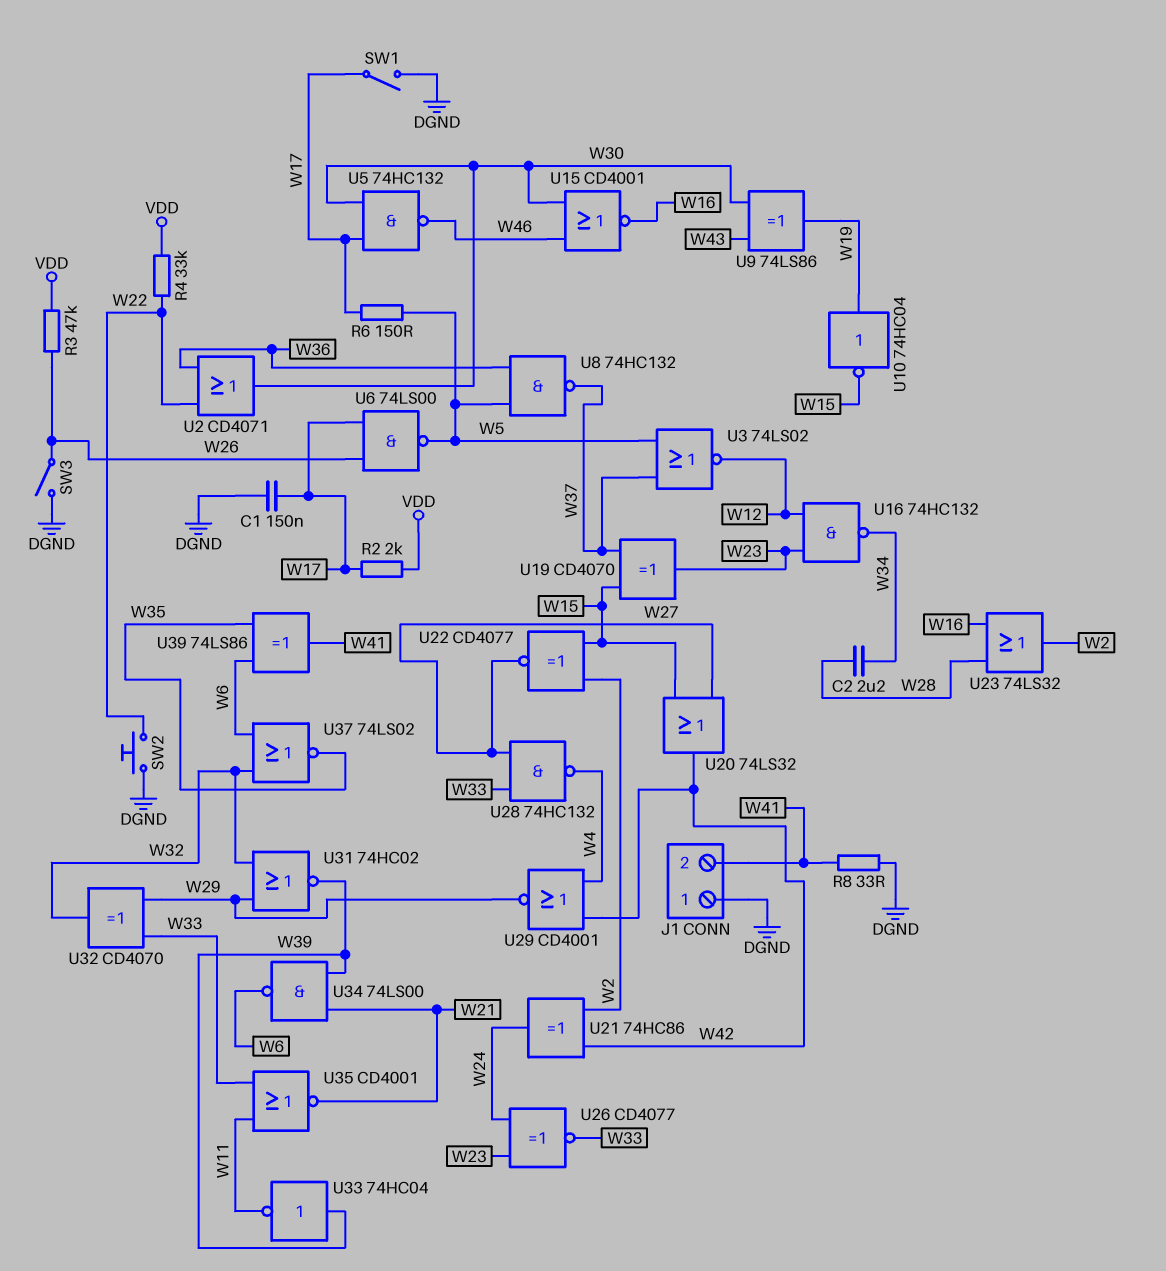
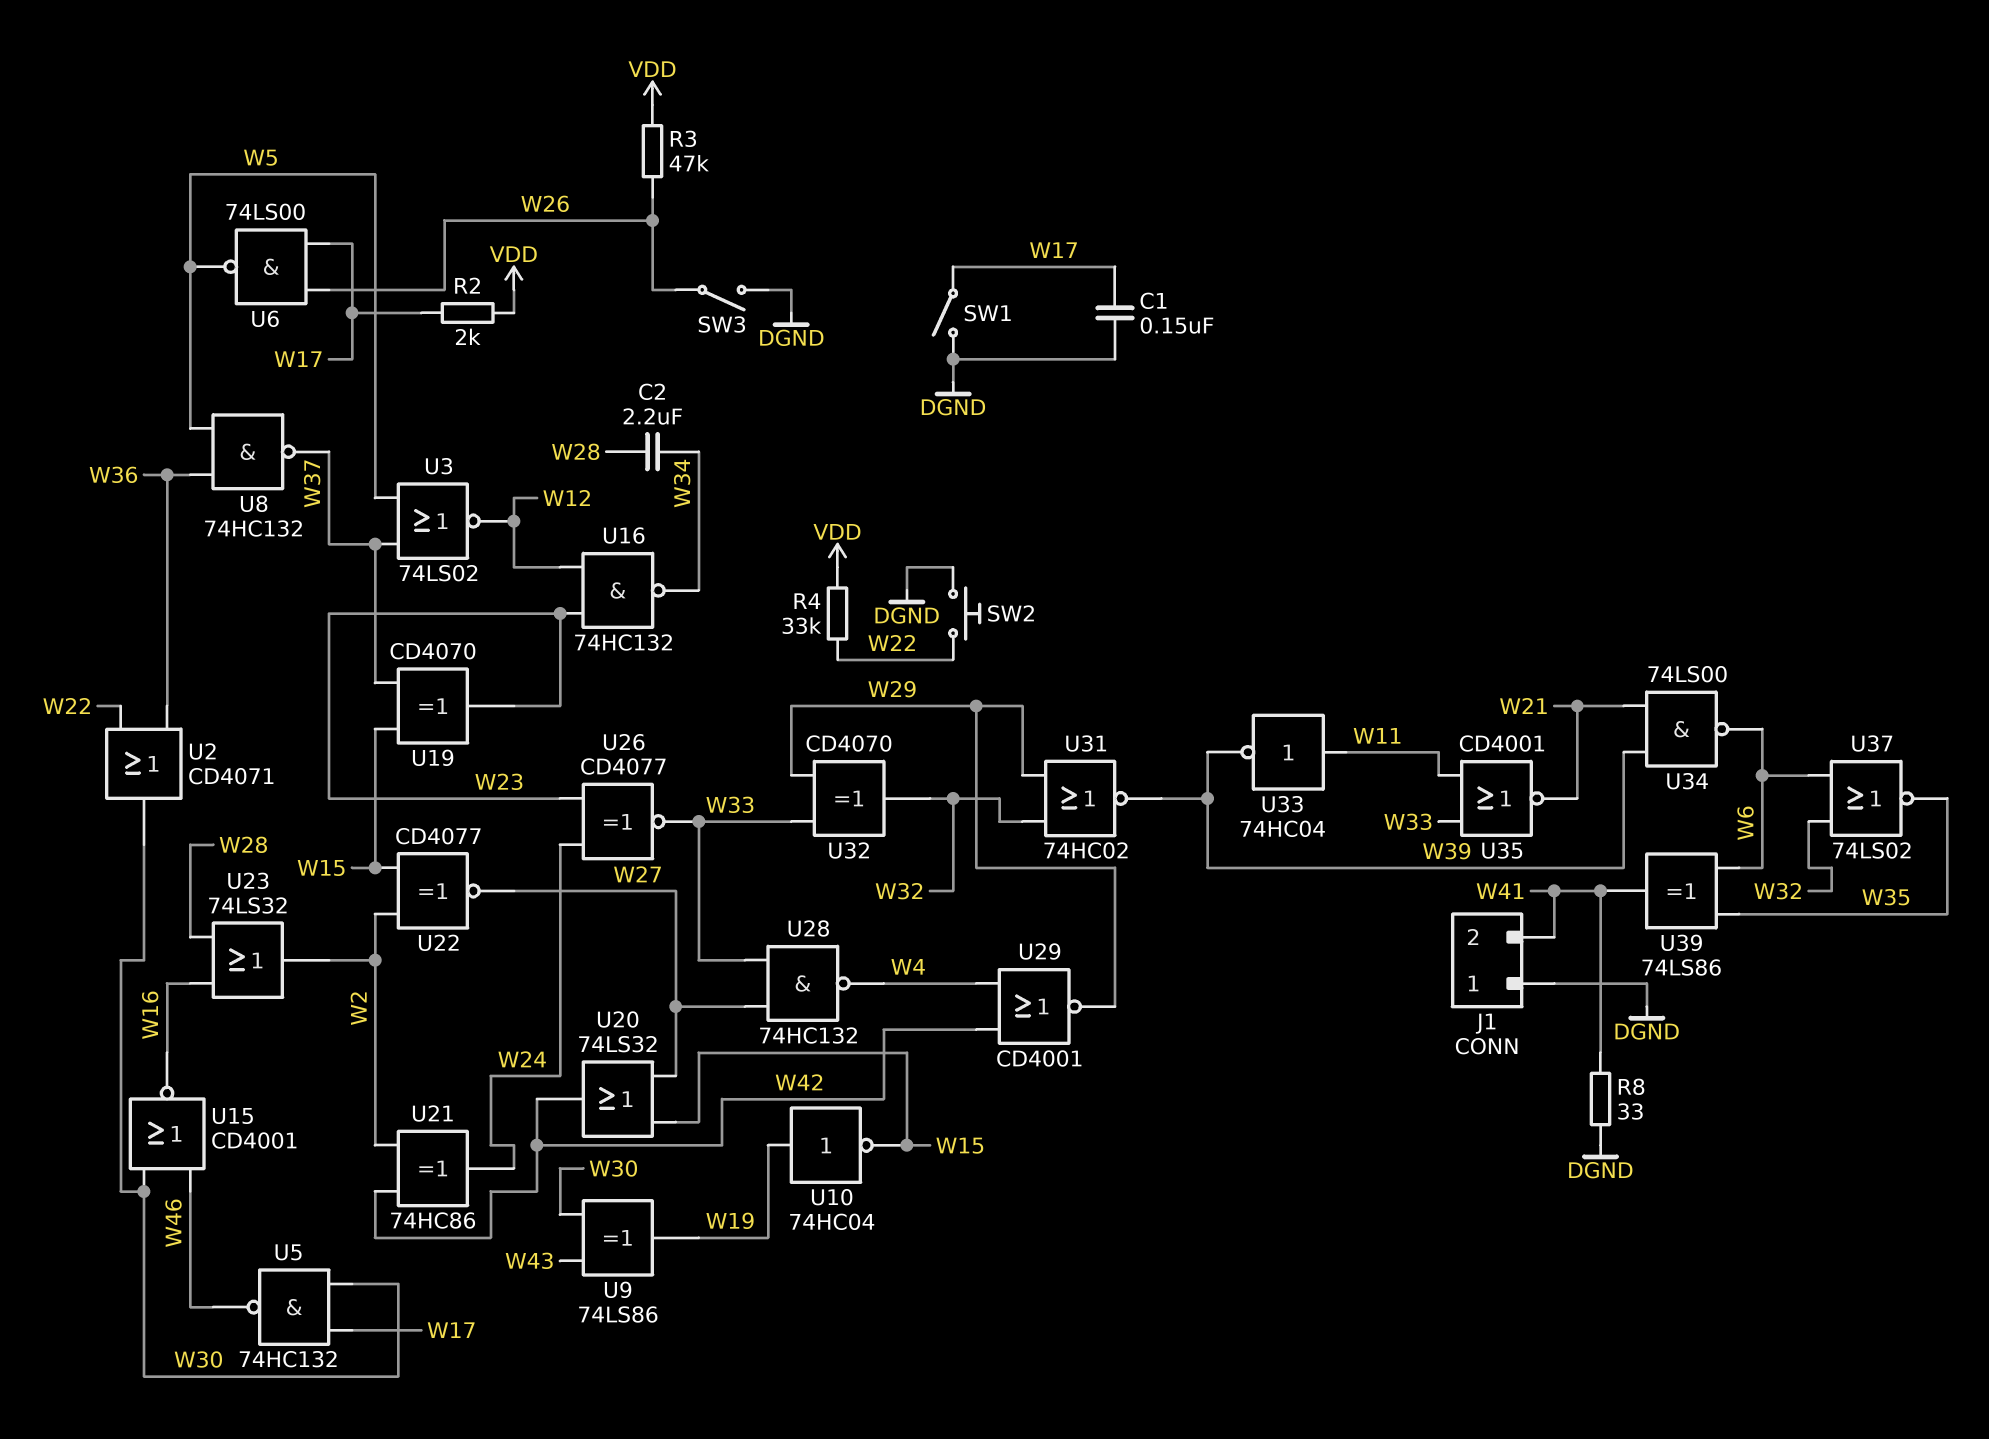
R6: 150 (W5, W17) -> none
U33: NOT 74HC04 (in W39, out W11) -> NOT 74HC04 (in W11, out W39)

